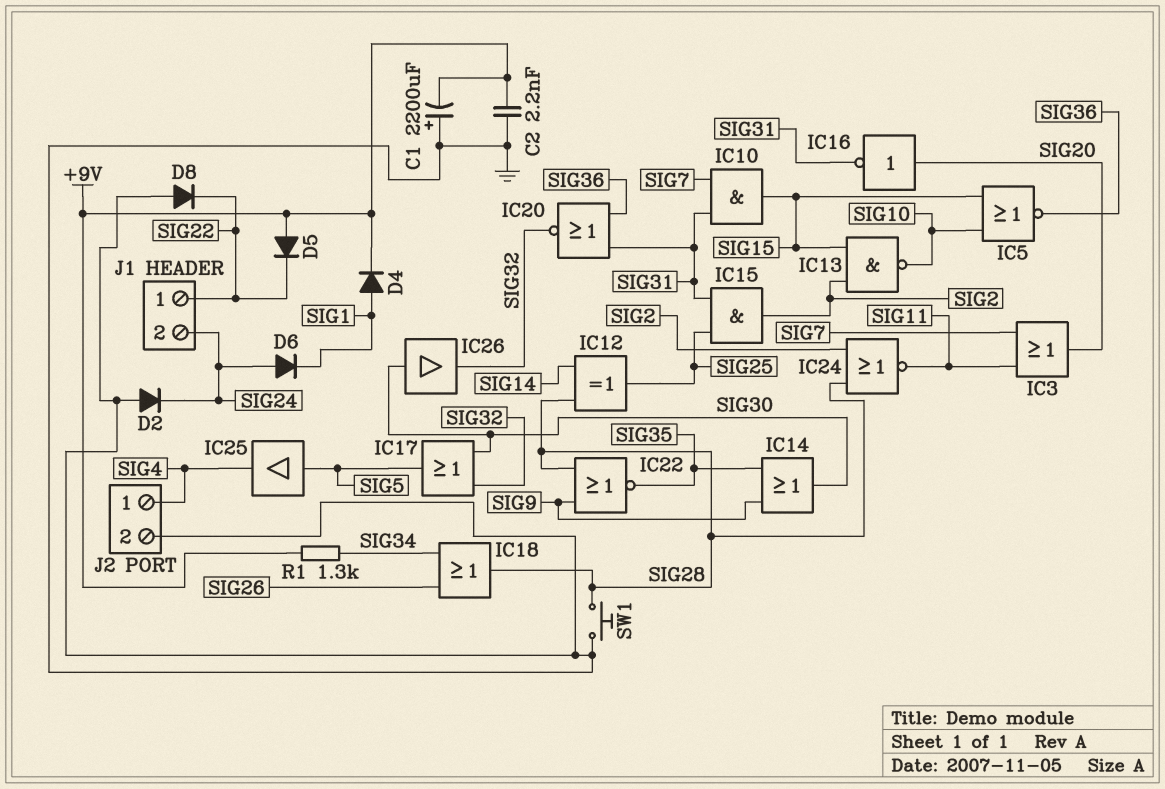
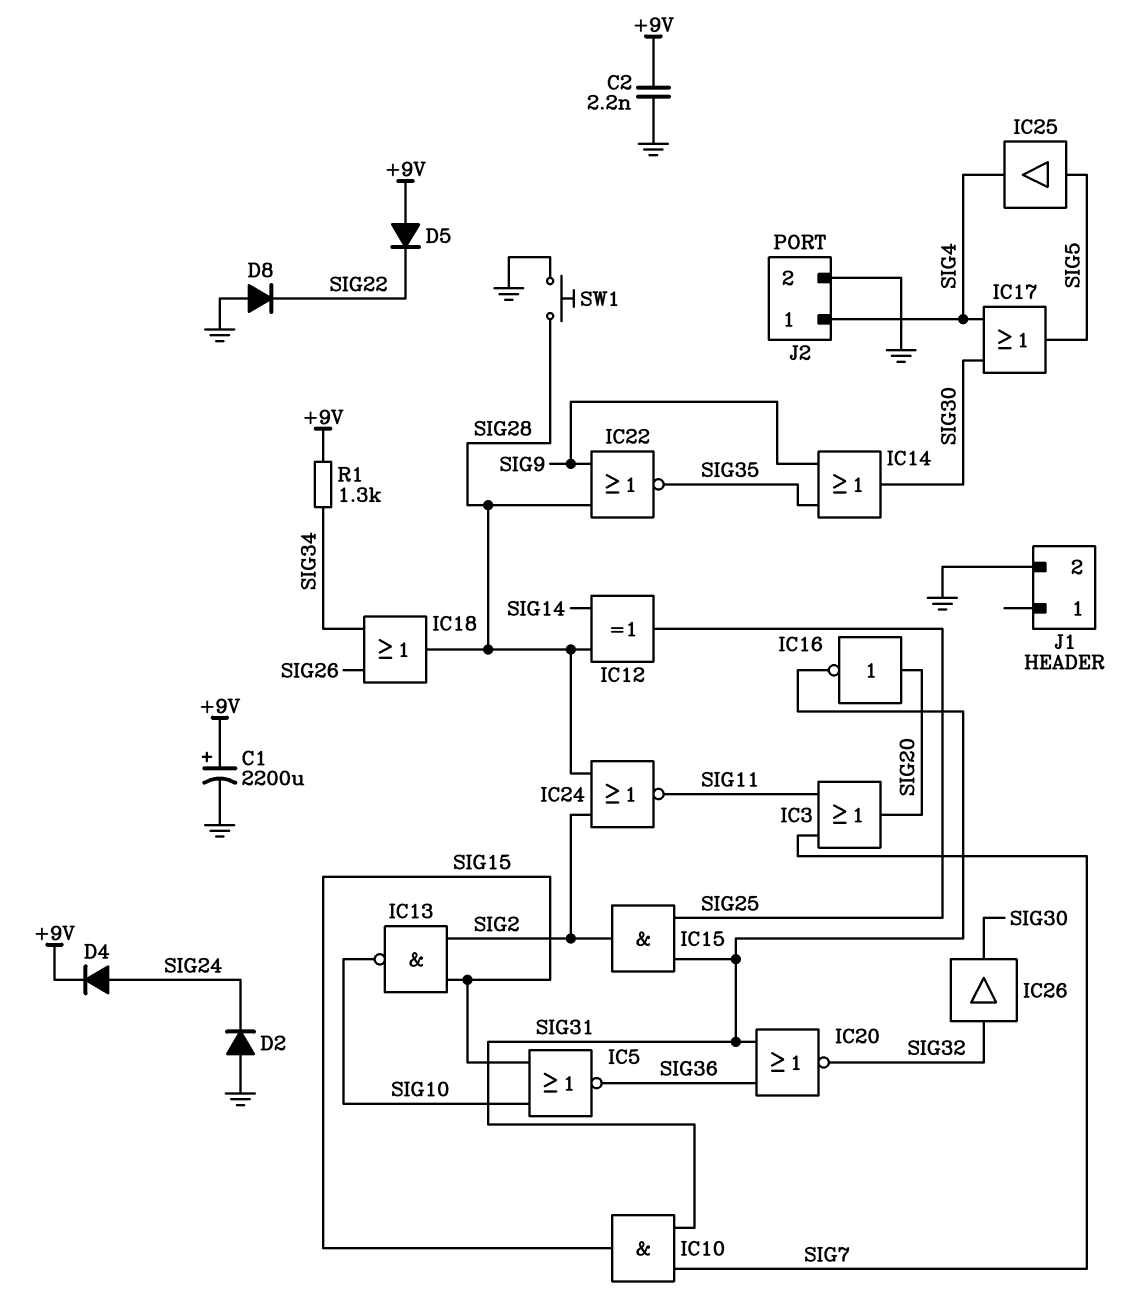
C1: 2200uF (plus GND, minus +9V) -> 2200uF (plus +9V, minus GND)
D4: diode (A SIG1, K +9V) -> diode (A SIG24, K +9V)
D6: diode (A SIG24, K SIG1) -> none
IC17: OR (in SIG30, in SIG32, out SIG5) -> OR (in SIG4, in SIG30, out SIG5)
IC26: buffer (in SIG30, out SIG32) -> buffer (in SIG32, out SIG30)
J1 pin 1: SIG22 -> none
J1 pin 2: SIG24 -> GND

